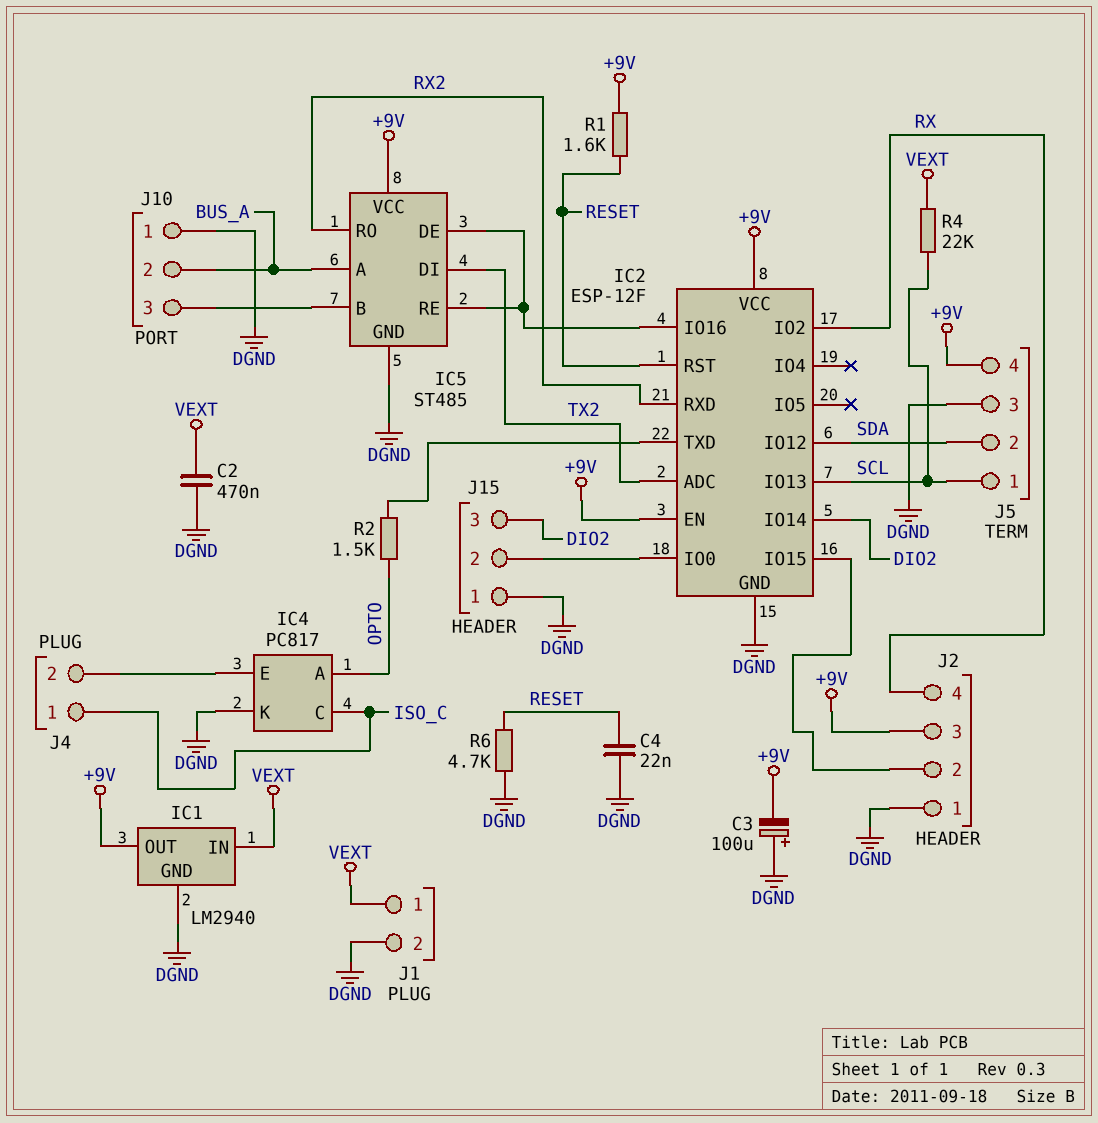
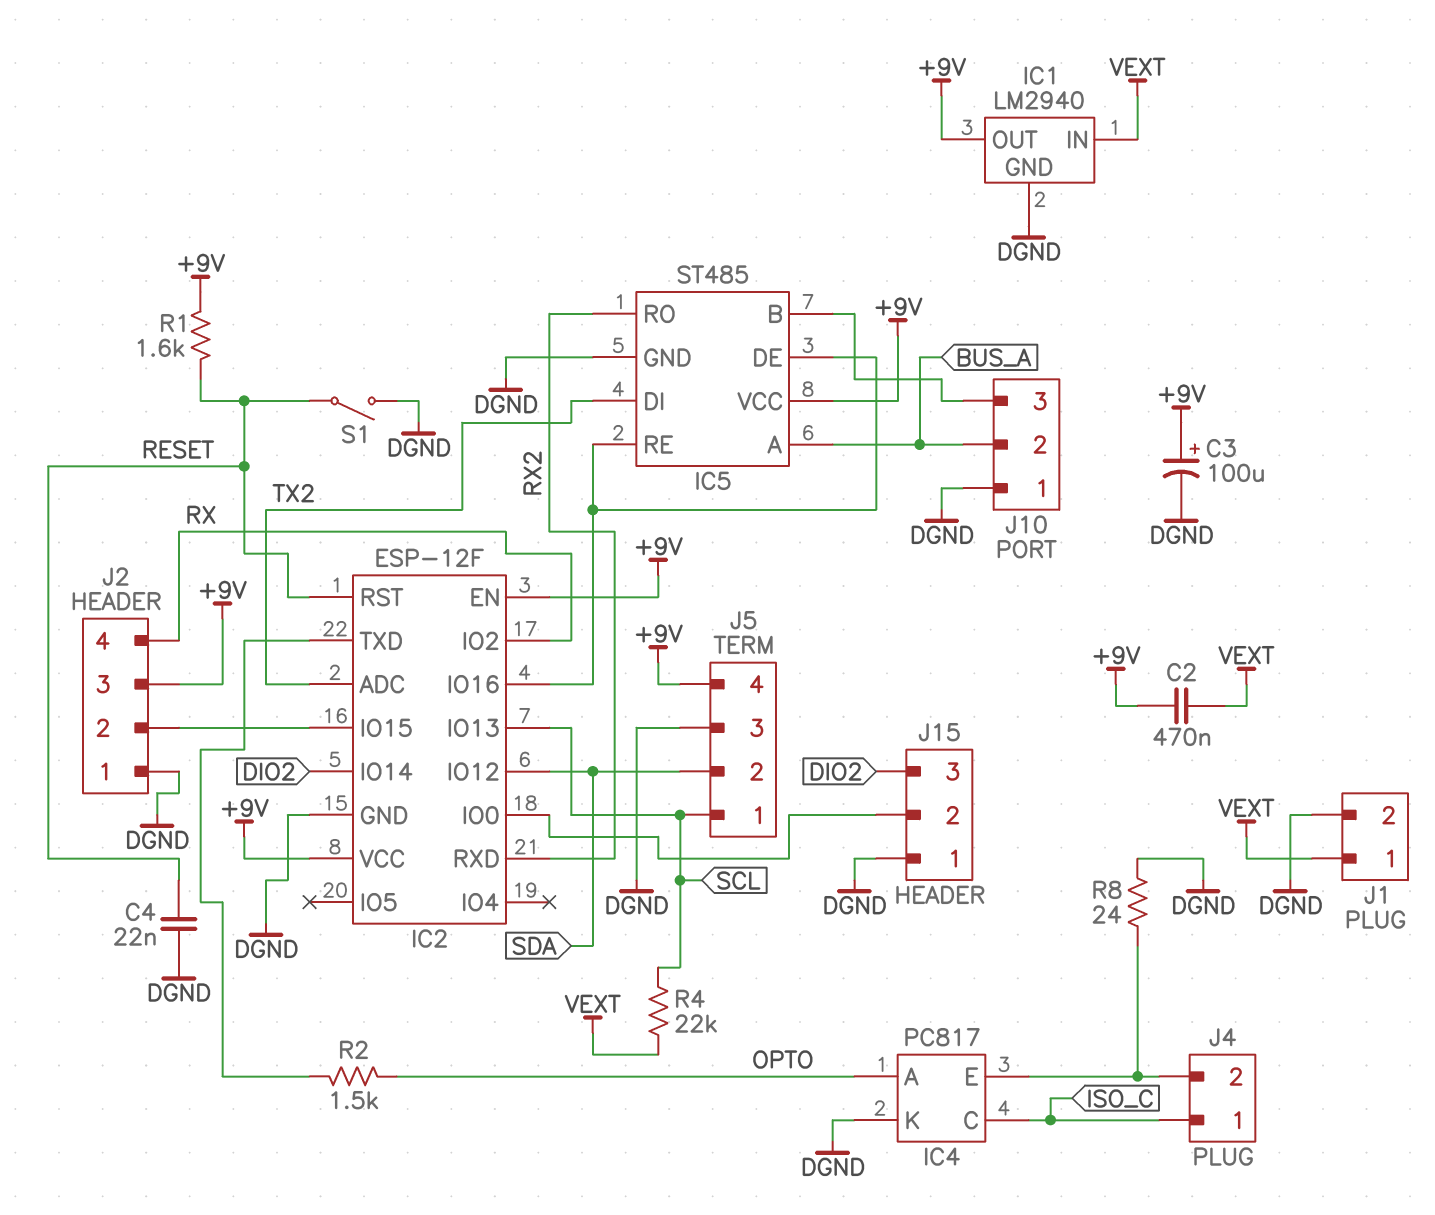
C2: 470nF (DGND, VEXT) -> 470nF (+9V, VEXT)
C3: 100uF (plus DGND, minus +9V) -> 100uF (plus +9V, minus DGND)
R6: 4.7k (DGND, RESET) -> none
R8: none -> 24 (DGND, IC4/E)
S1: none -> switch (DGND, RESET)

